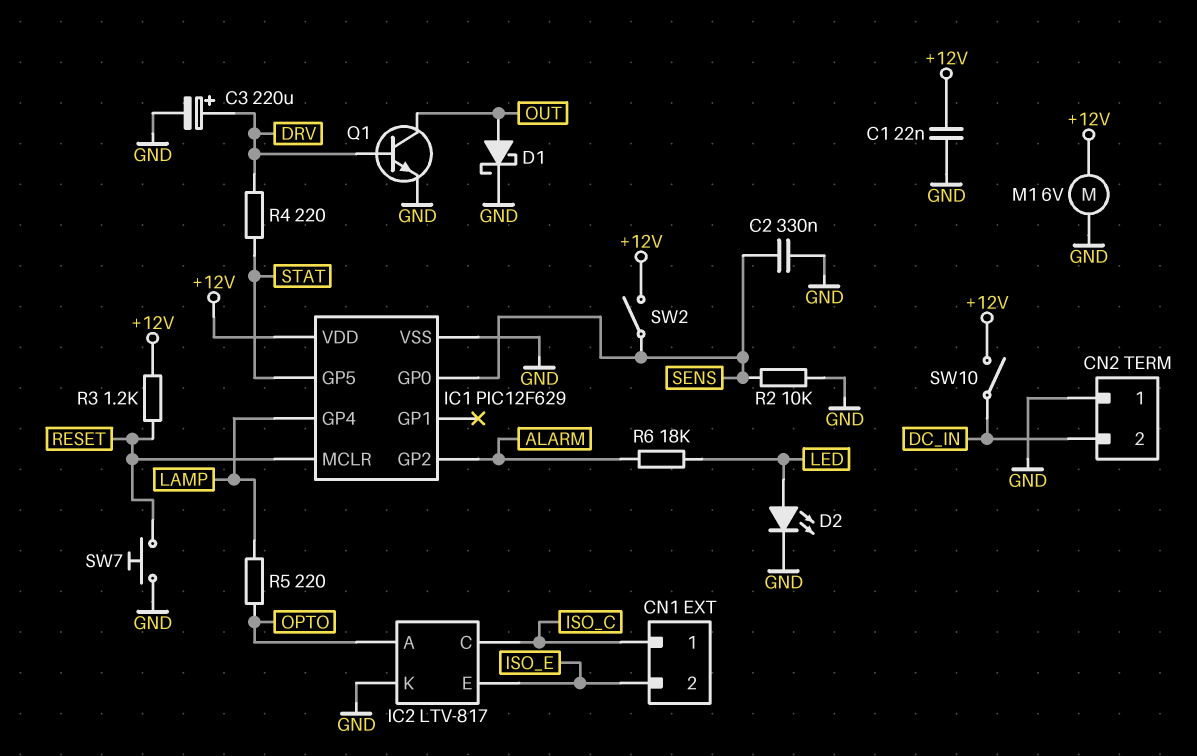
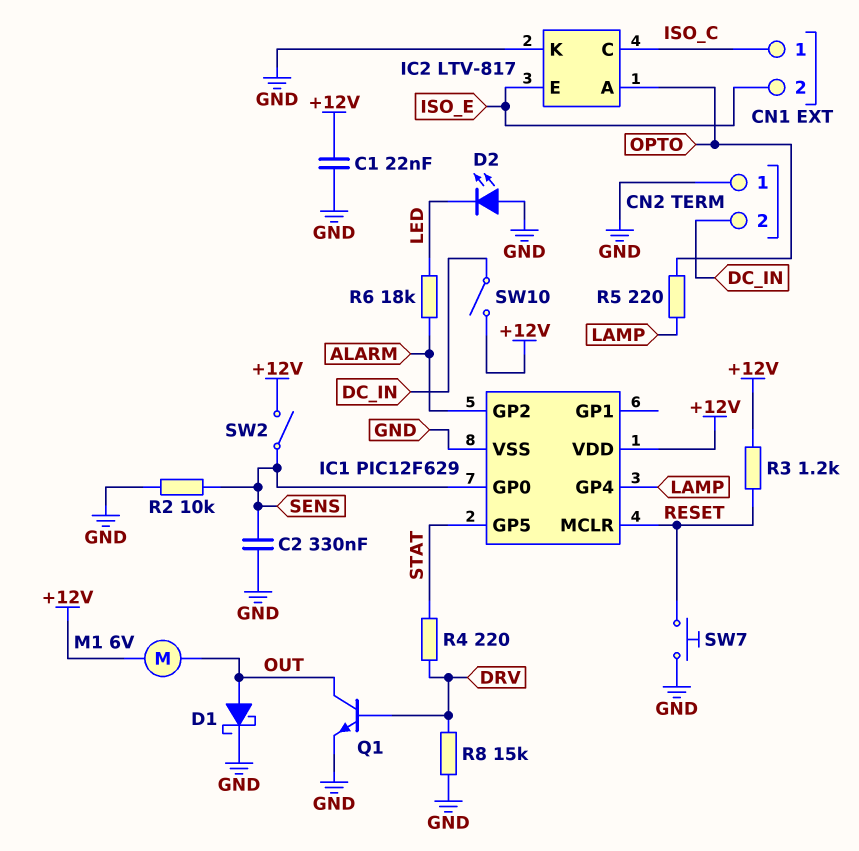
C3: 220uF (plus DRV, minus GND) -> none
D2: LED (A LED, K GND) -> LED (A GND, K LED)
M1: motor 6V (+12V, GND) -> motor 6V (+12V, OUT)
R8: none -> 15k (DRV, GND)

